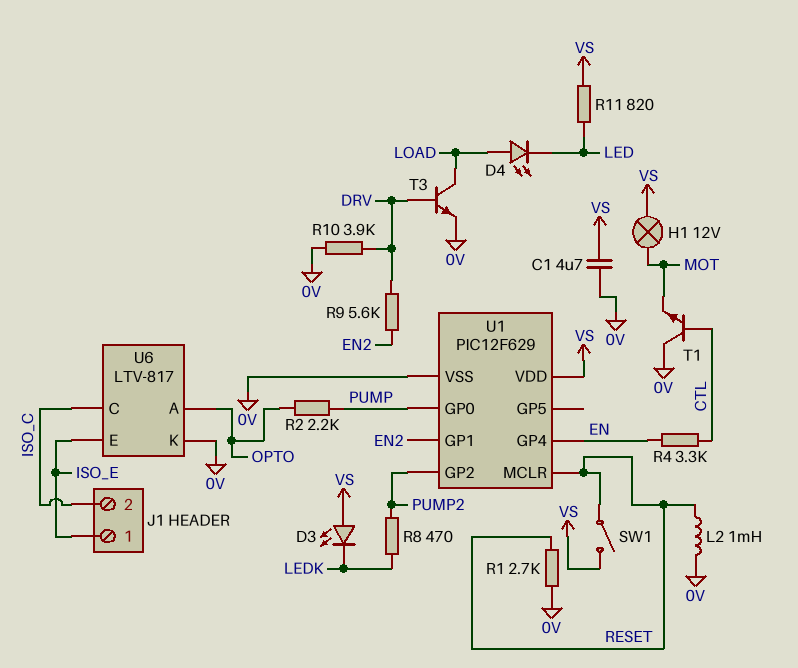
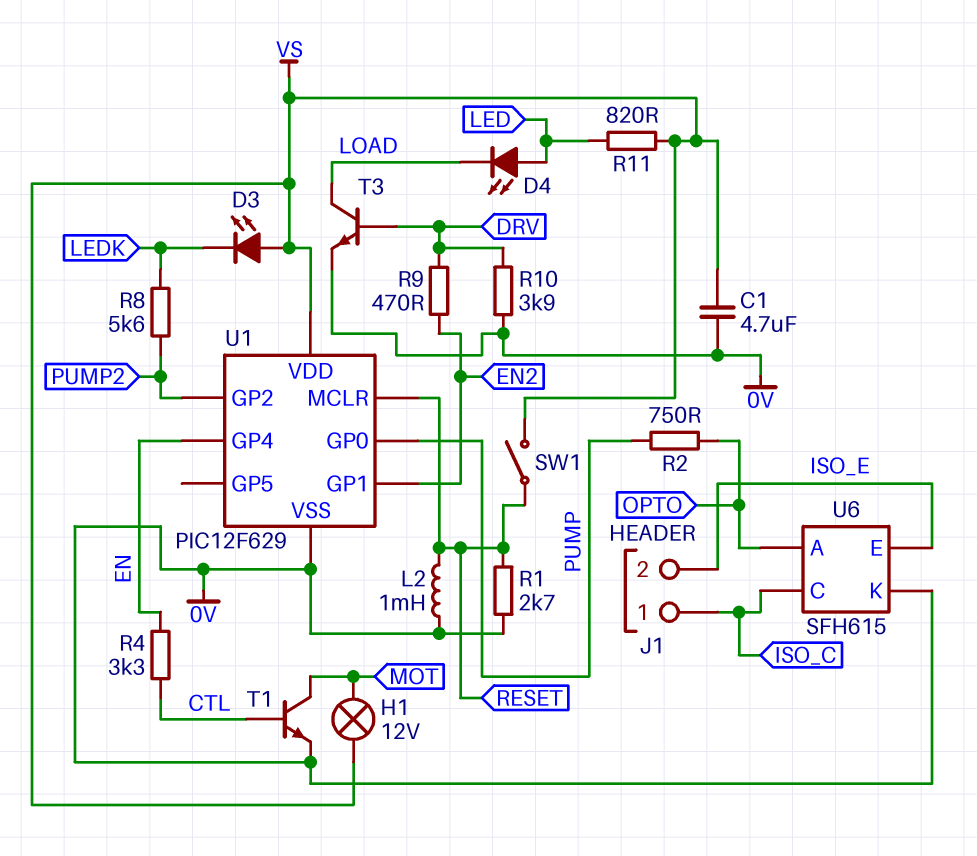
D4: LED (A LOAD, K LED) -> LED (A LED, K LOAD)
J1 pin 1: ISO_E -> ISO_C
J1 pin 2: ISO_C -> ISO_E
R2: 2.2k (OPTO, PUMP) -> 750 (OPTO, PUMP)
R8: 470 (LEDK, PUMP2) -> 5.6k (LEDK, PUMP2)
R9: 5.6k (DRV, EN2) -> 470 (DRV, EN2)
T1: NPN (B CTL, C 0V, E MOT) -> NPN (B CTL, C MOT, E 0V)
U6: LTV-817 -> SFH615

